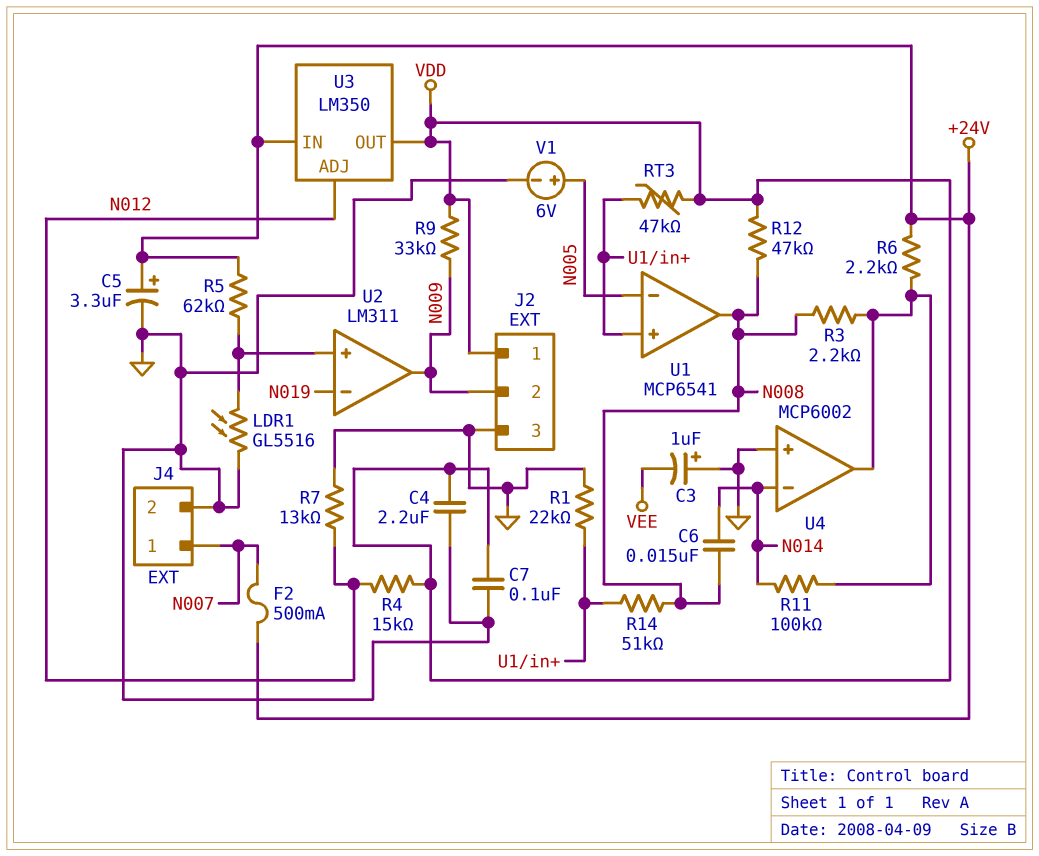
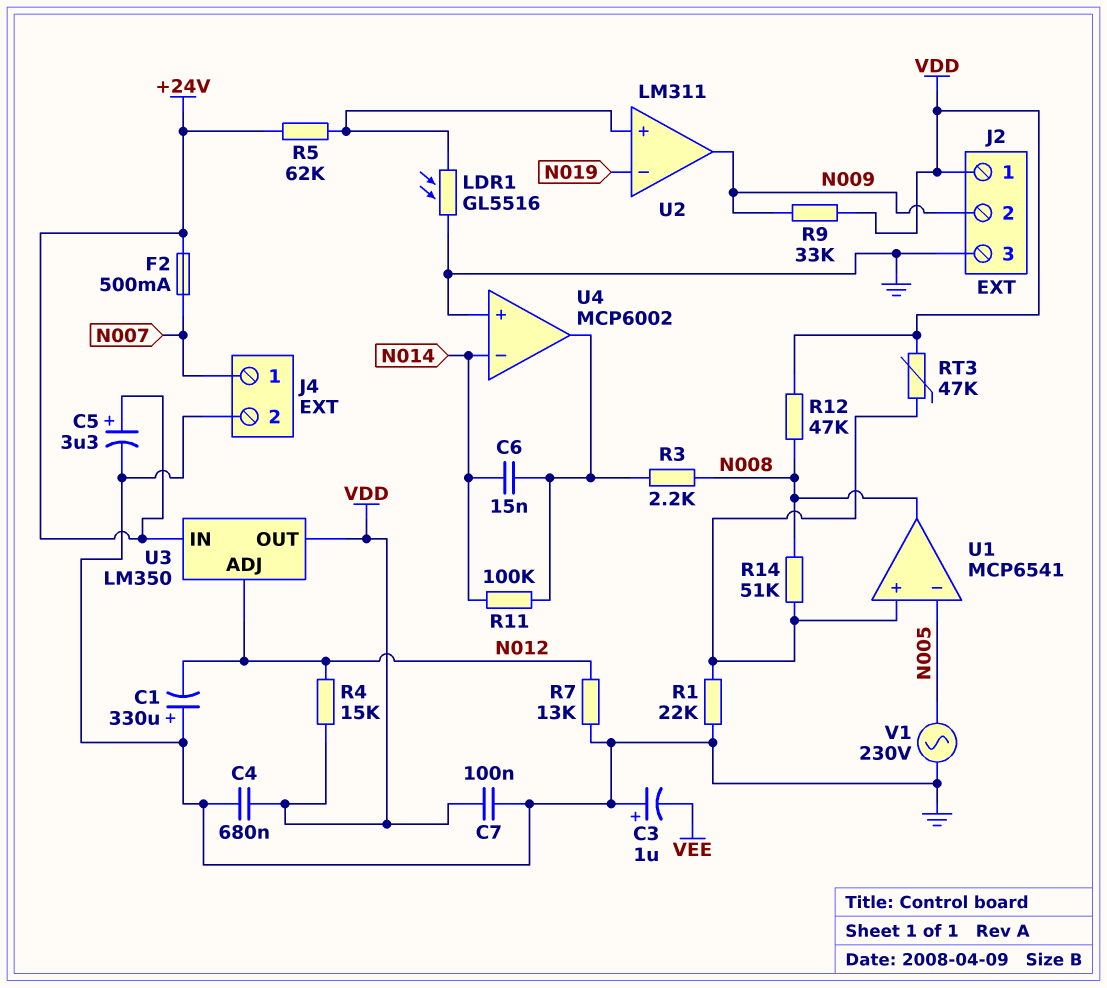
C1: none -> 330uF (plus GND, minus N012)
C4: 2.2uF (GND, VDD) -> 680nF (GND, VDD)
C6: 15nF (N008, N014) -> 15nF (N014, U4/out)
R6: 2.2k (+24V, U4/out) -> none
V1: 6V (plus N005, minus GND) -> AC 230V (GND, N005)

